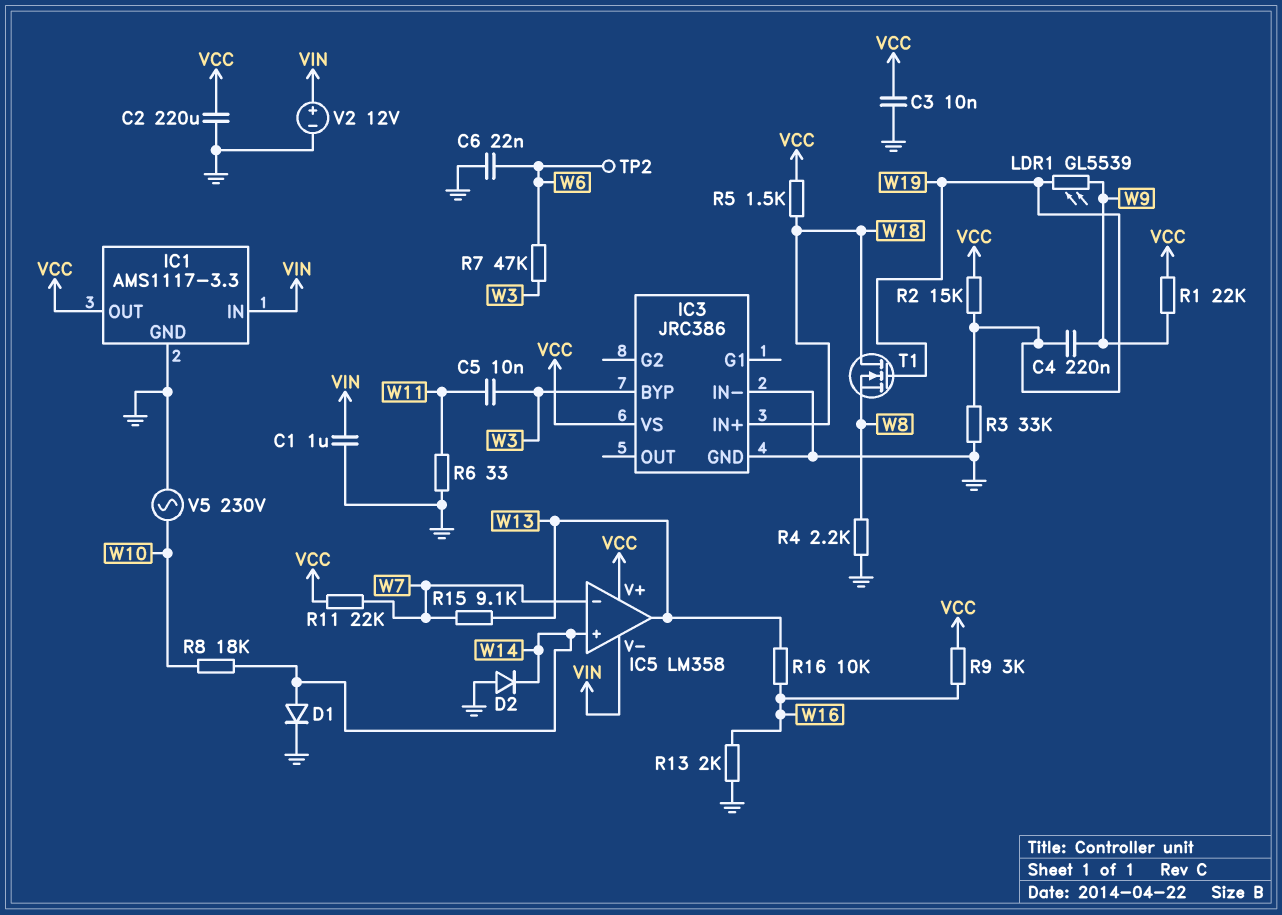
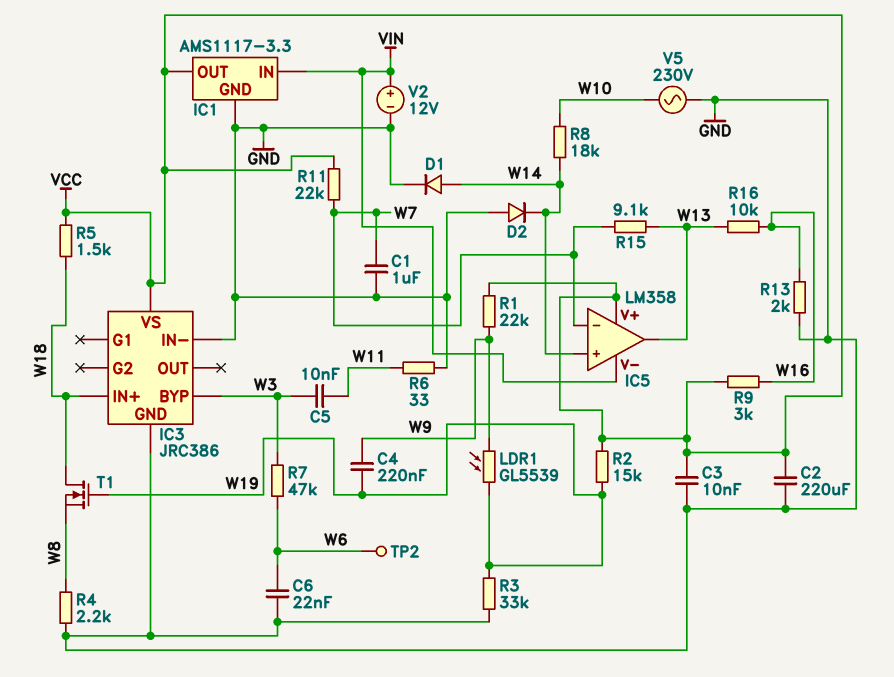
C1: 1uF (GND, VIN) -> 1uF (GND, W7)

